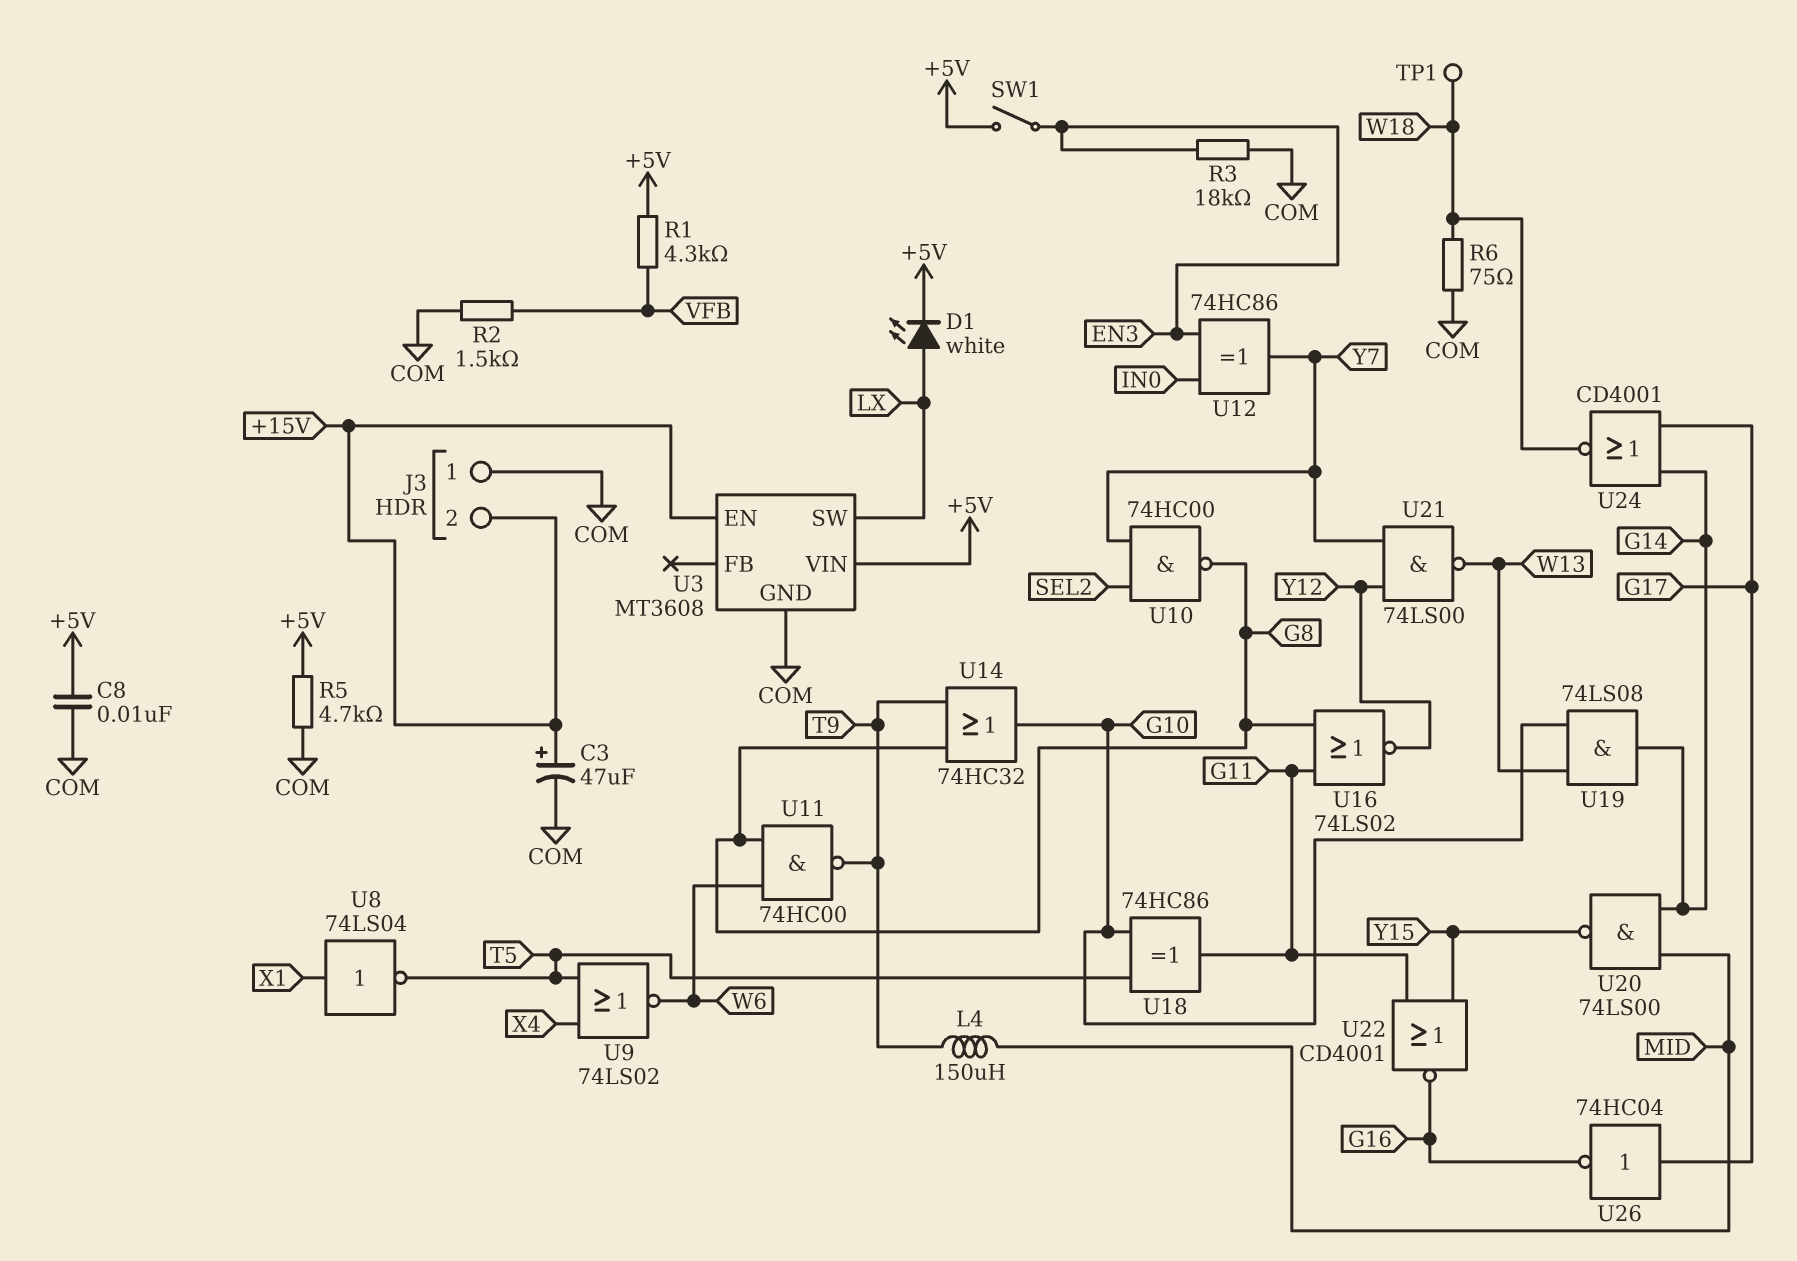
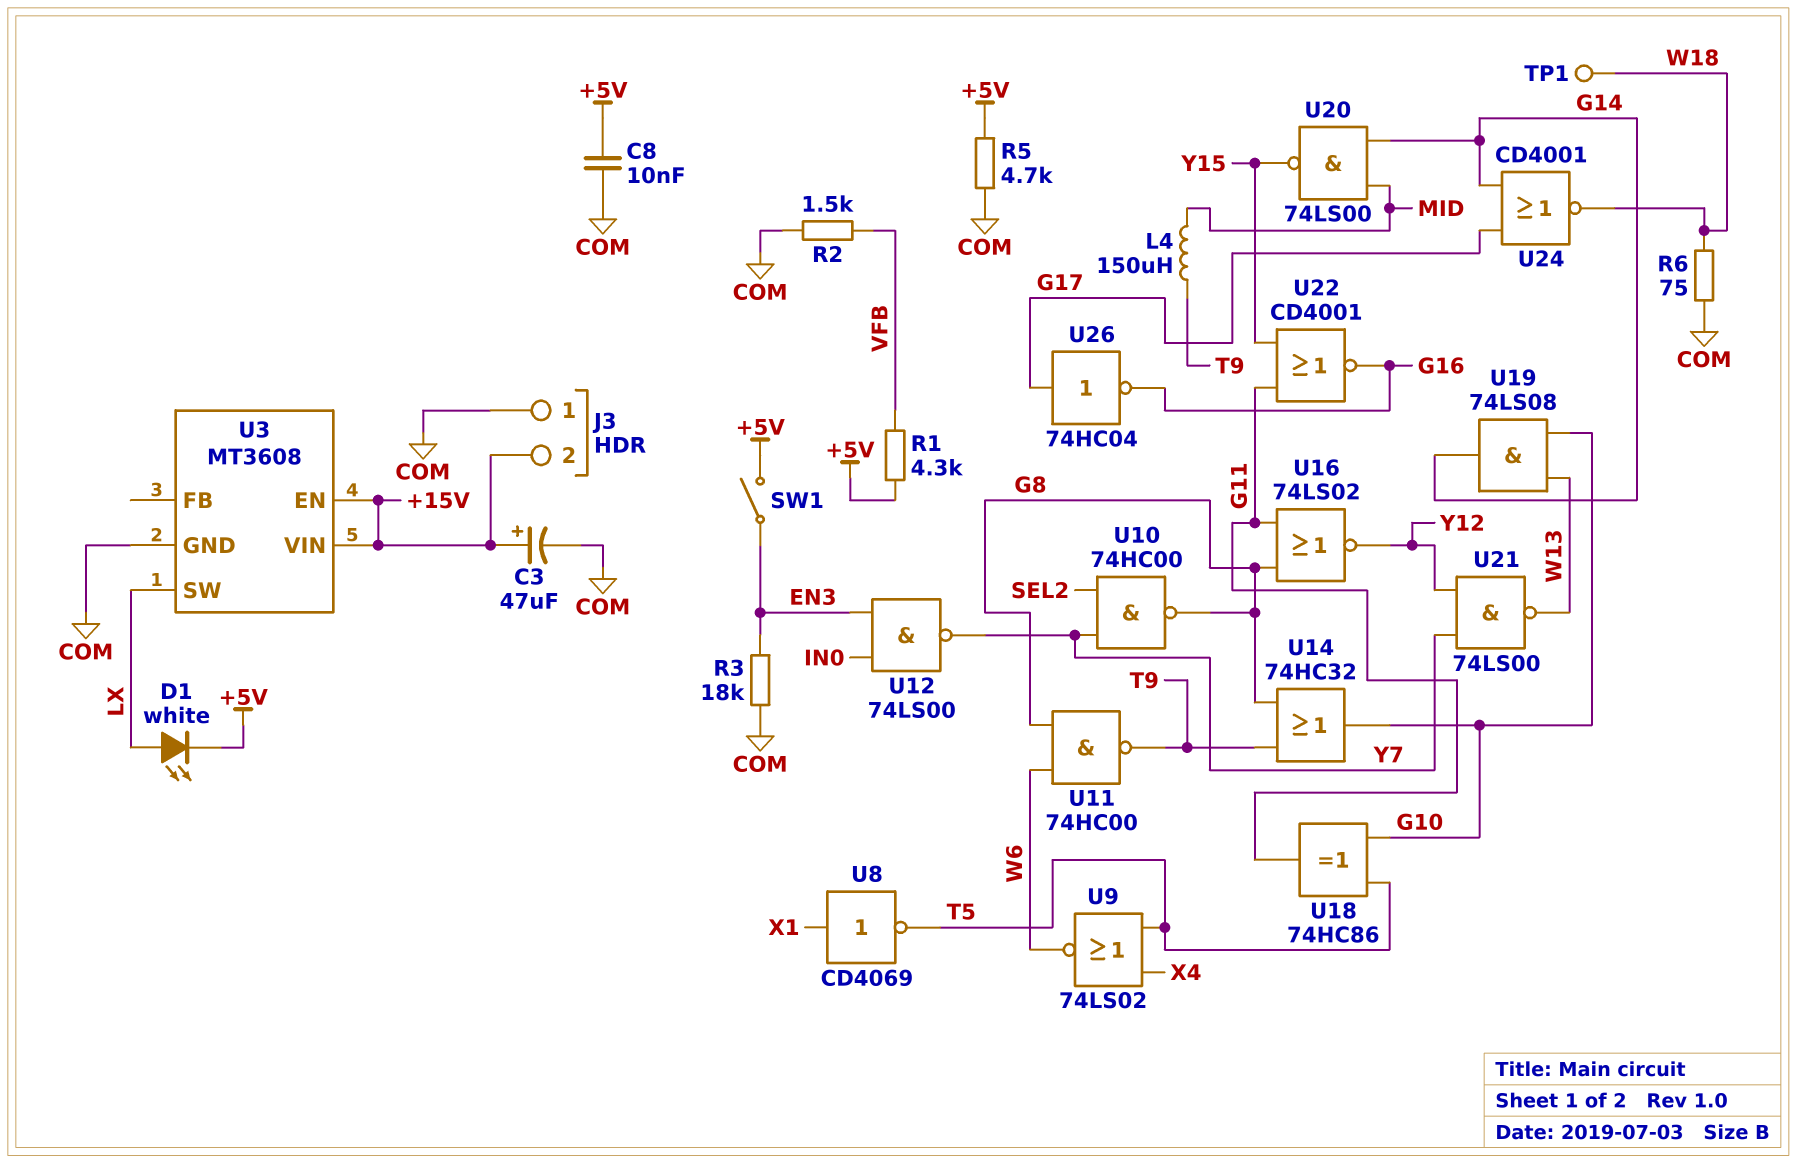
U3 pin VIN: +5V -> +15V
U8: NOT 74LS04 (in X1, out T5) -> NOT CD4069 (in X1, out T5)
U12: XOR 74HC86 (in EN3, in IN0, out Y7) -> NAND 74LS00 (in EN3, in IN0, out Y7)

